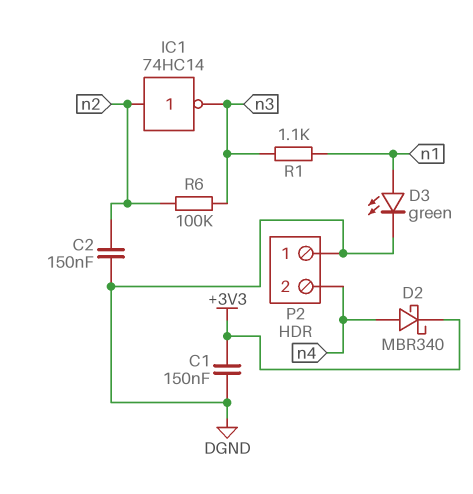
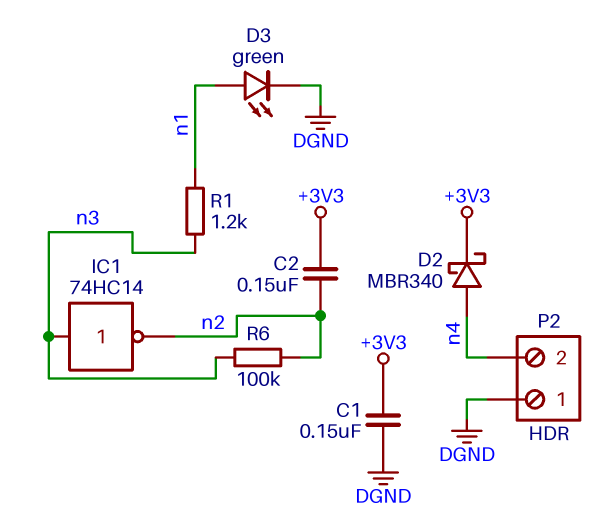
C2: 150nF (DGND, n2) -> 150nF (+3V3, n2)
IC1: NOT 74HC14 (in n2, out n3) -> NOT 74HC14 (in n3, out n2)
R1: 1.1k (n1, n3) -> 1.2k (n1, n3)

